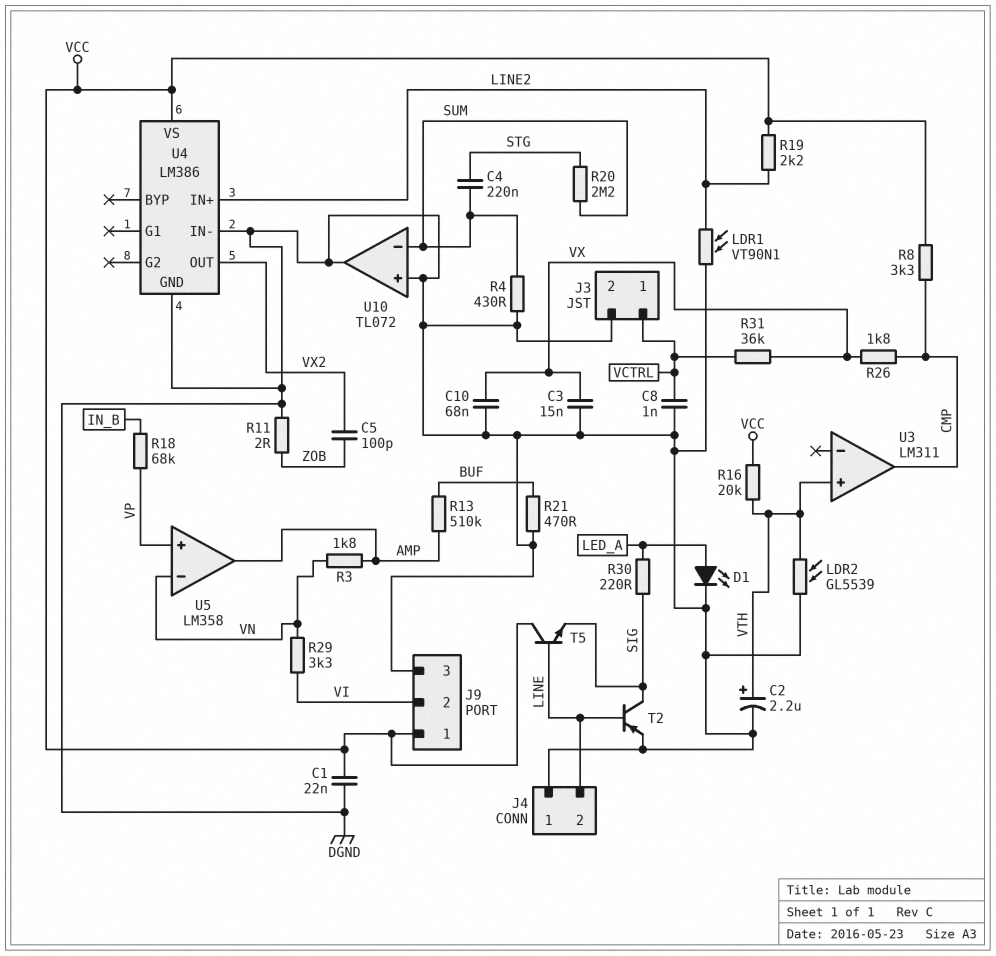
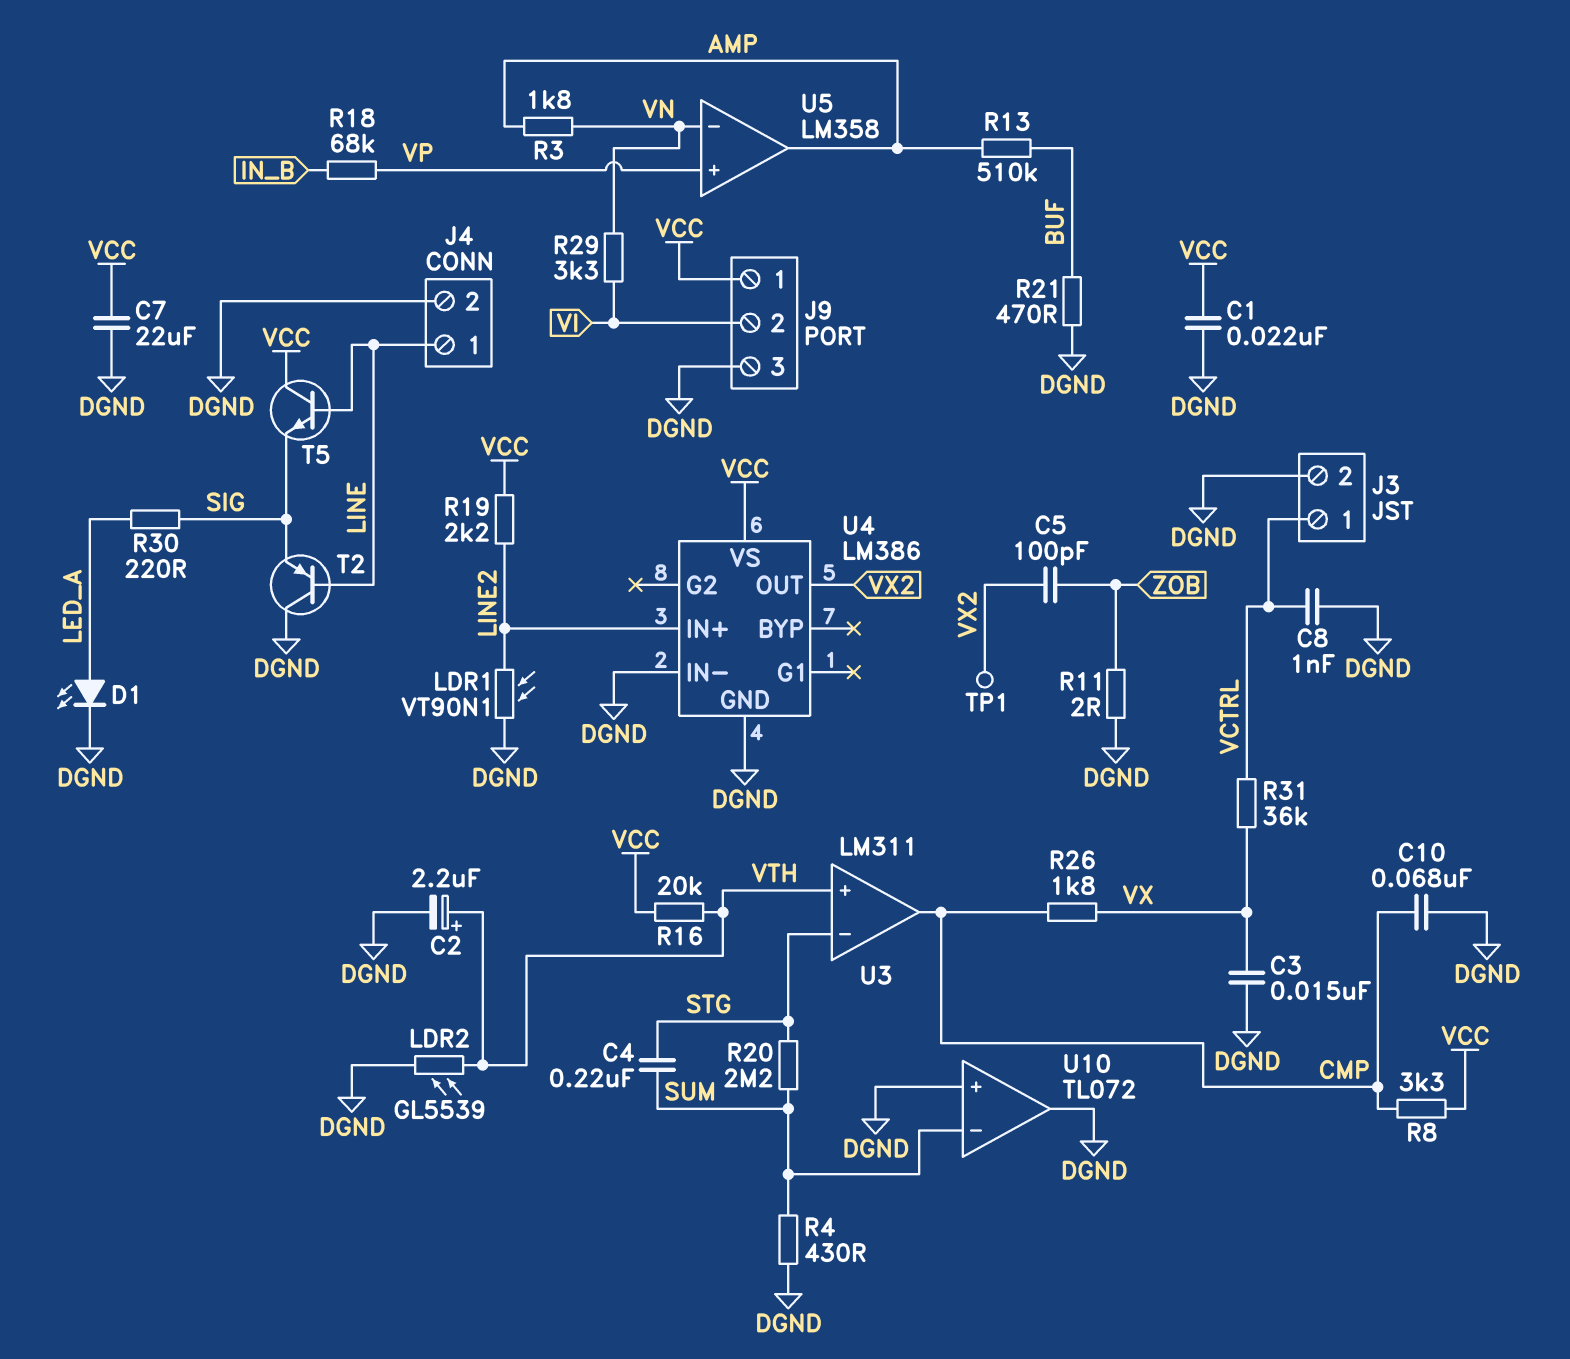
C7: none -> 22uF (DGND, VCC)
C10: 68nF (DGND, VX) -> 68nF (CMP, DGND)
J4 pin 1: DGND -> LINE
J4 pin 2: LINE -> DGND
T2: PNP (B LINE, C SIG, E DGND) -> PNP (B LINE, C DGND, E SIG)
TP1: none -> test point (VX2)
U3 pin in-: none -> STG

